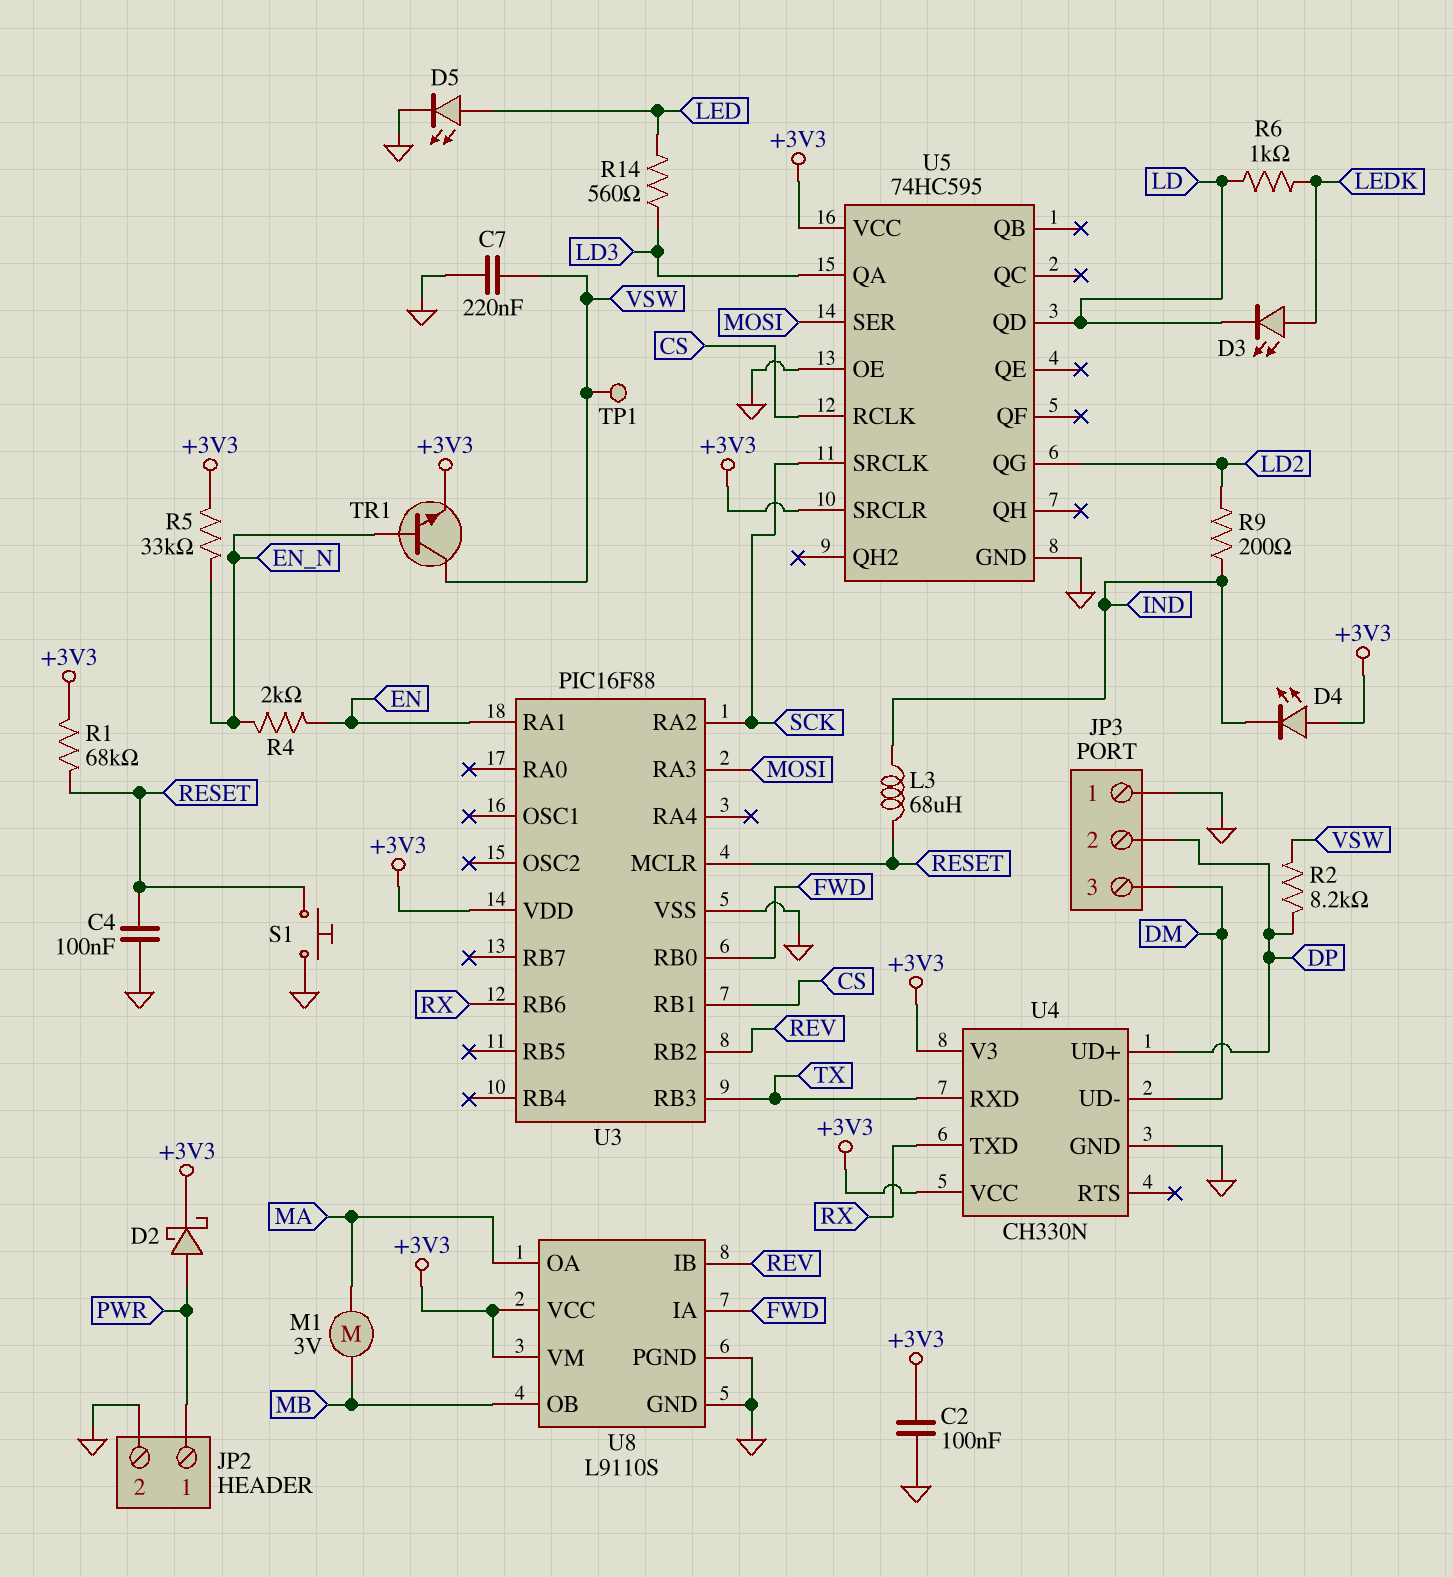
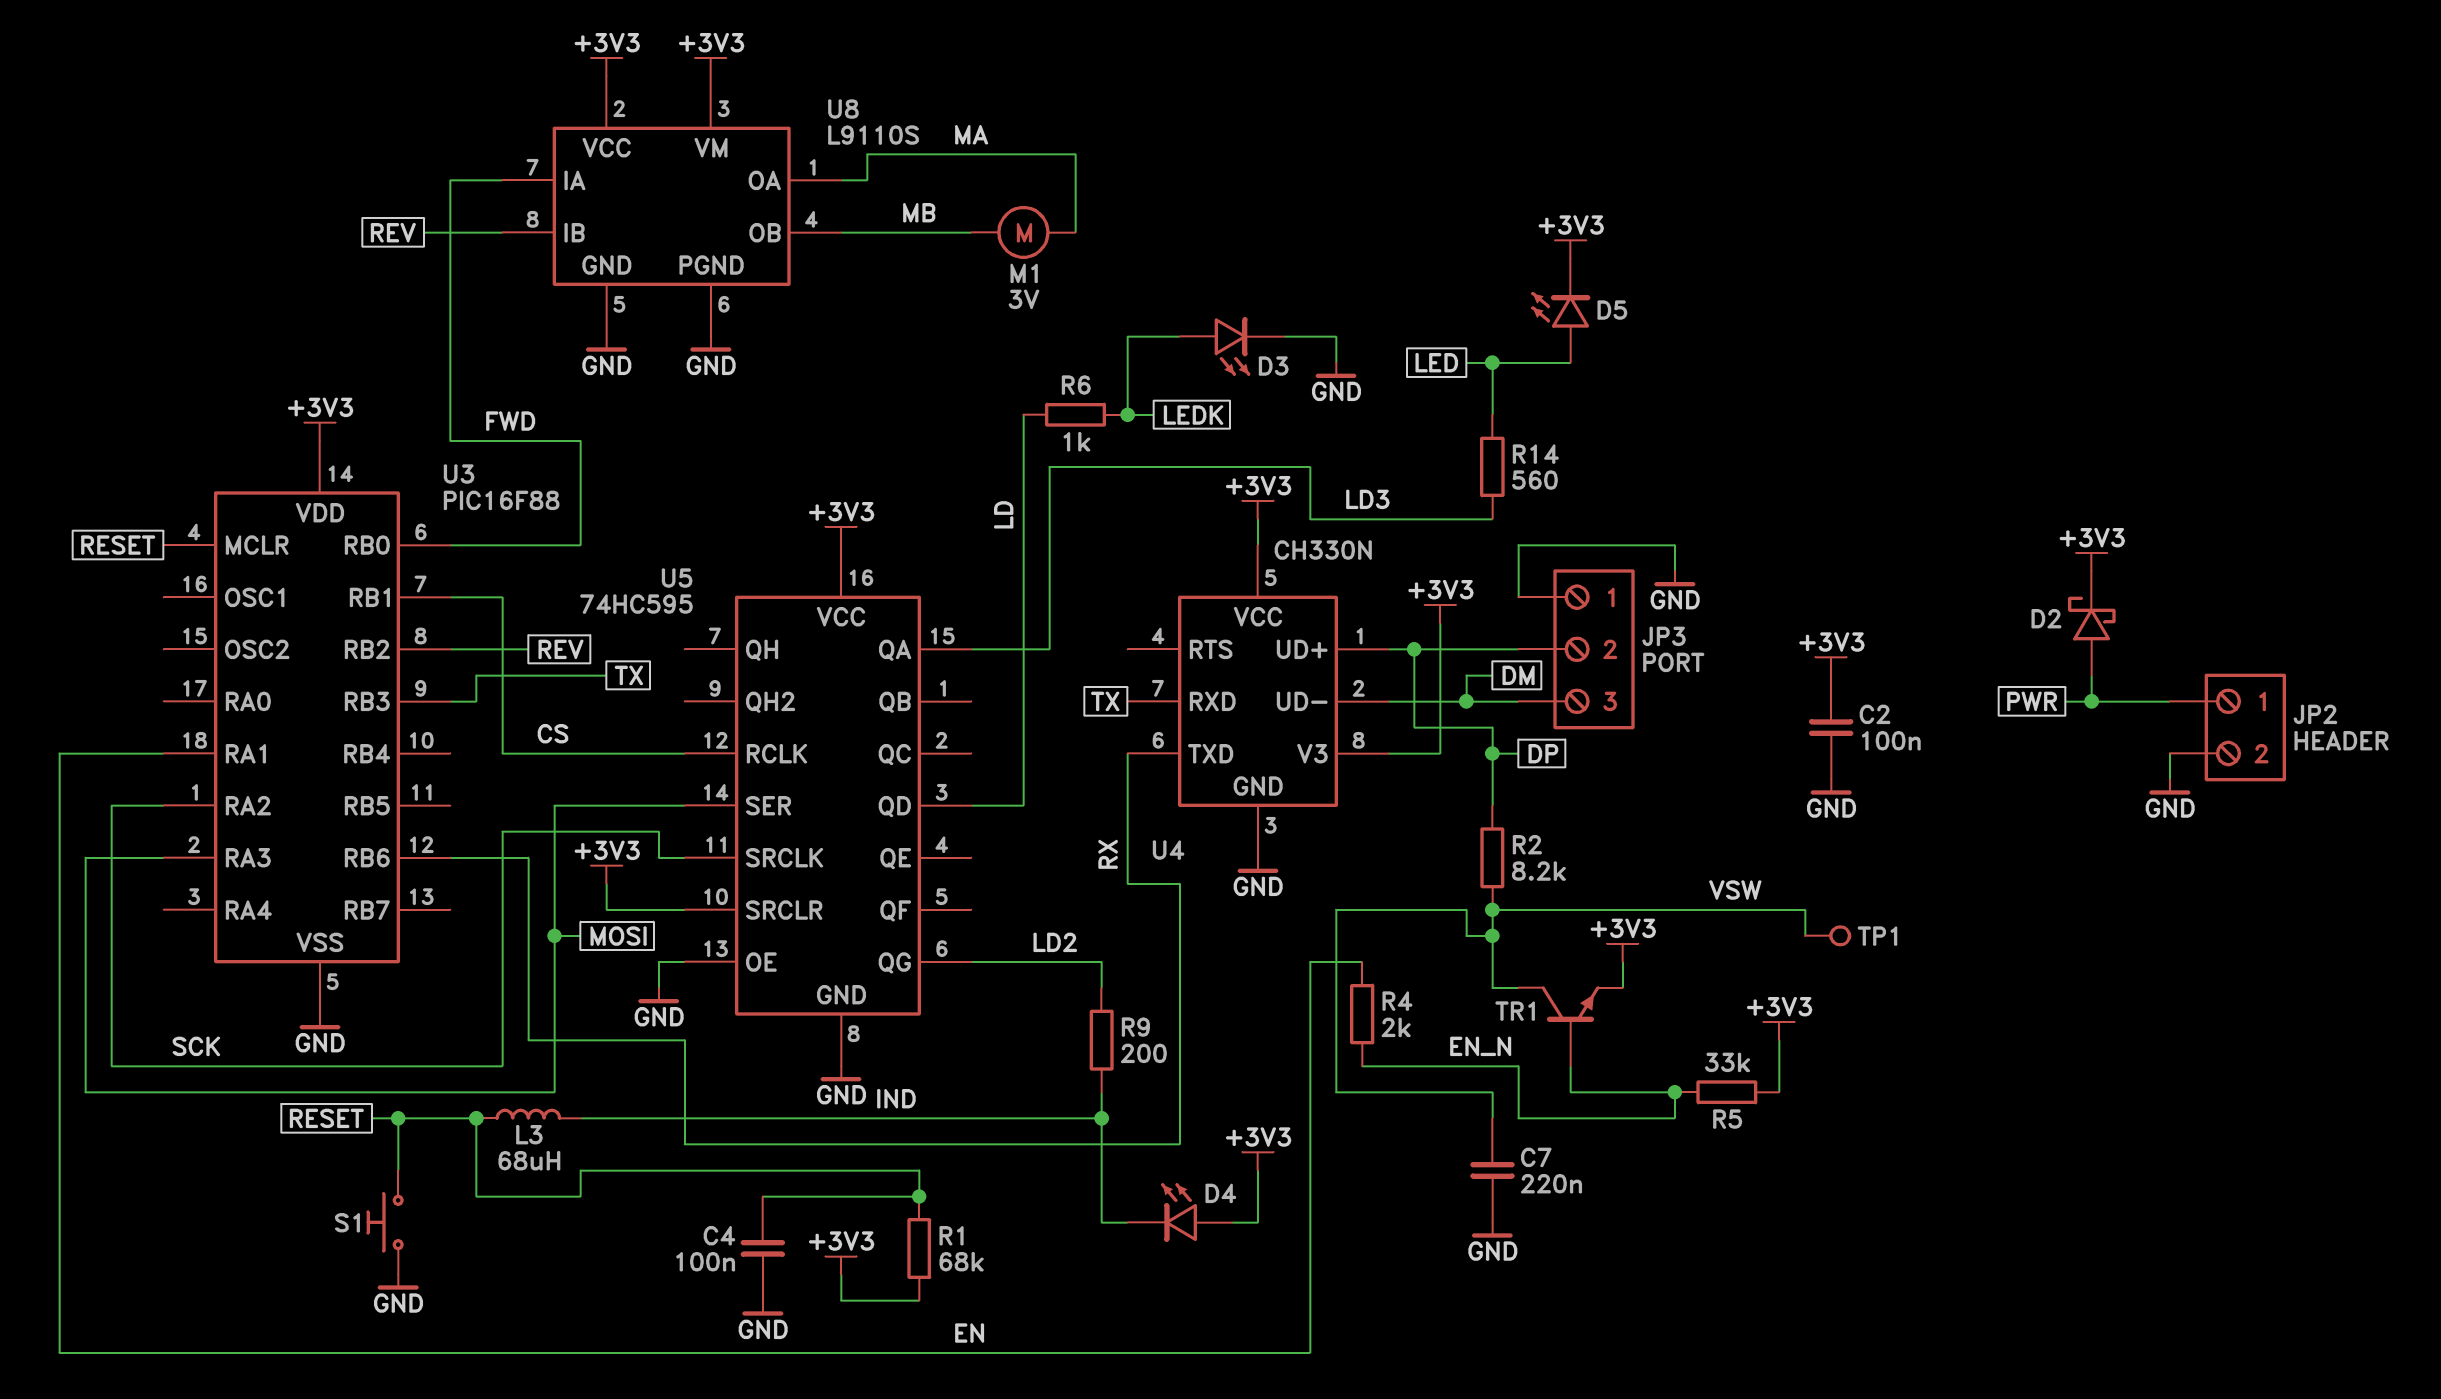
D3: LED (A LEDK, K LD) -> LED (A LEDK, K GND)
D5: LED (A LED, K GND) -> LED (A LED, K +3V3)

